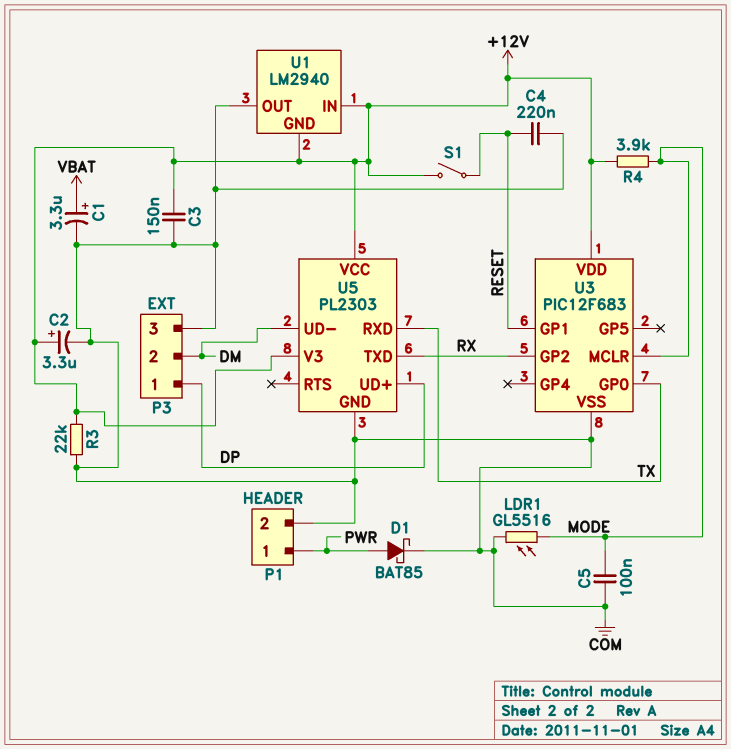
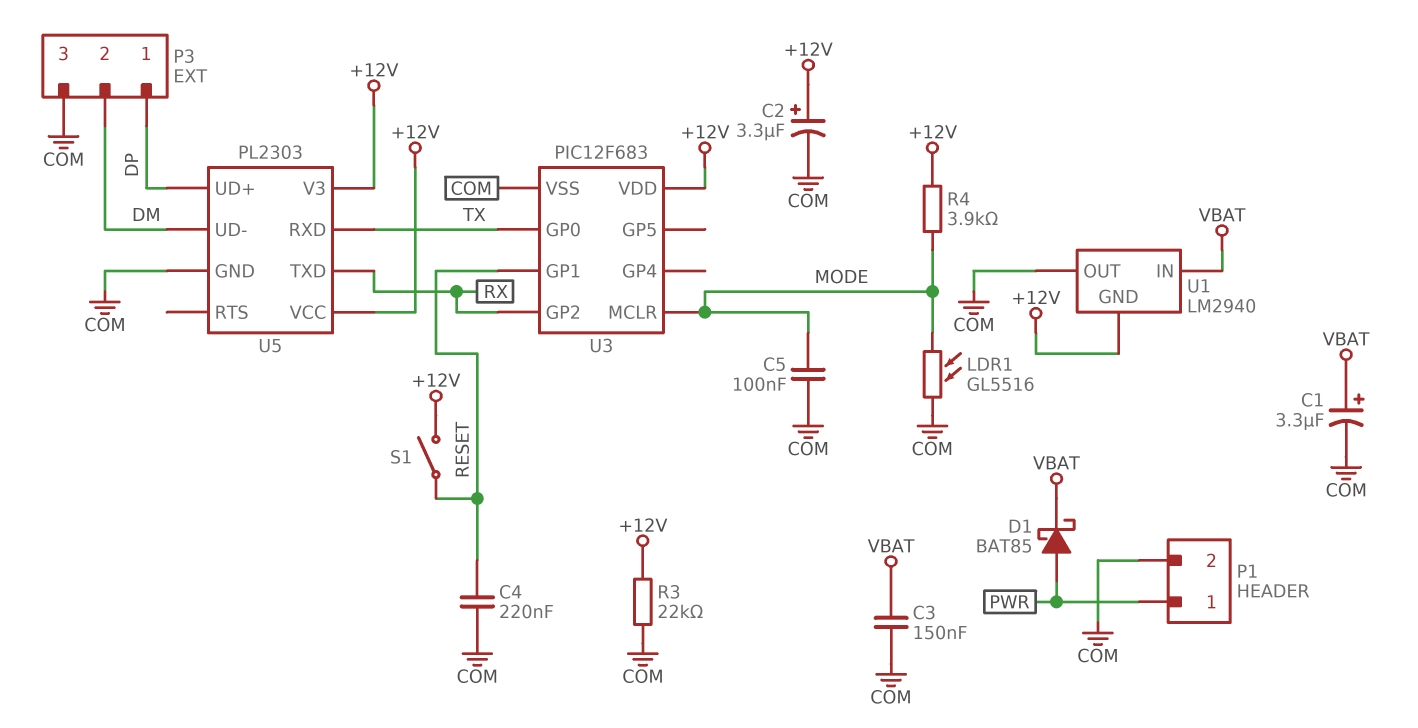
C3: 150nF (+12V, COM) -> 150nF (COM, VBAT)
D1: schottky BAT85 (A PWR, K COM) -> schottky BAT85 (A PWR, K VBAT)
U1 pin IN: +12V -> VBAT

